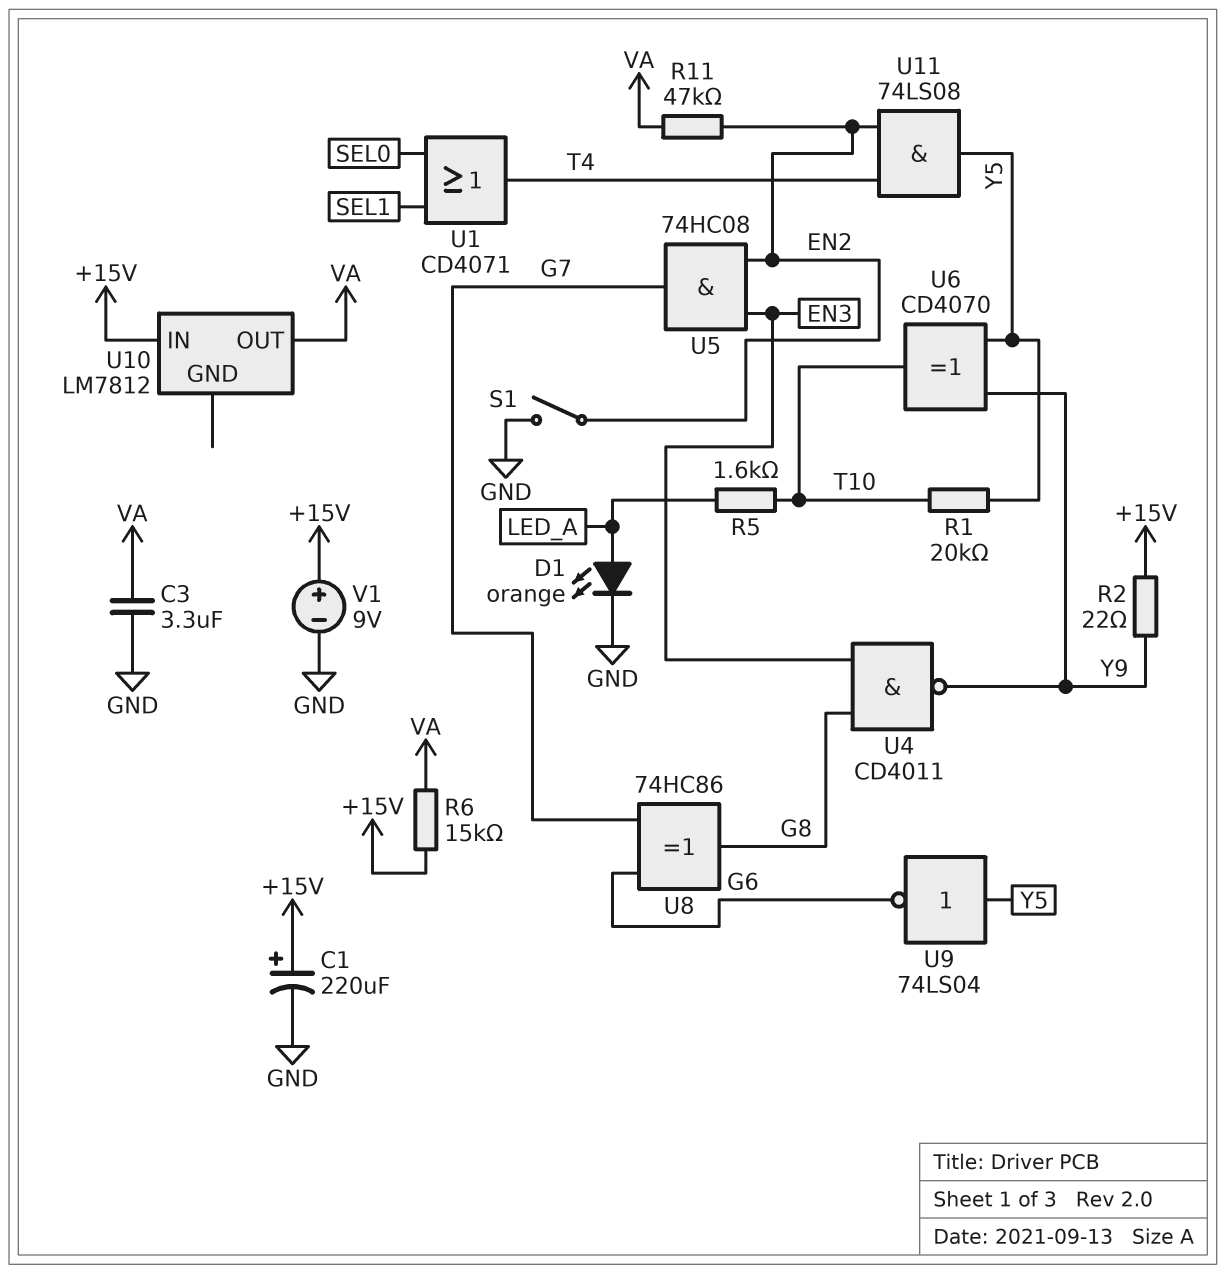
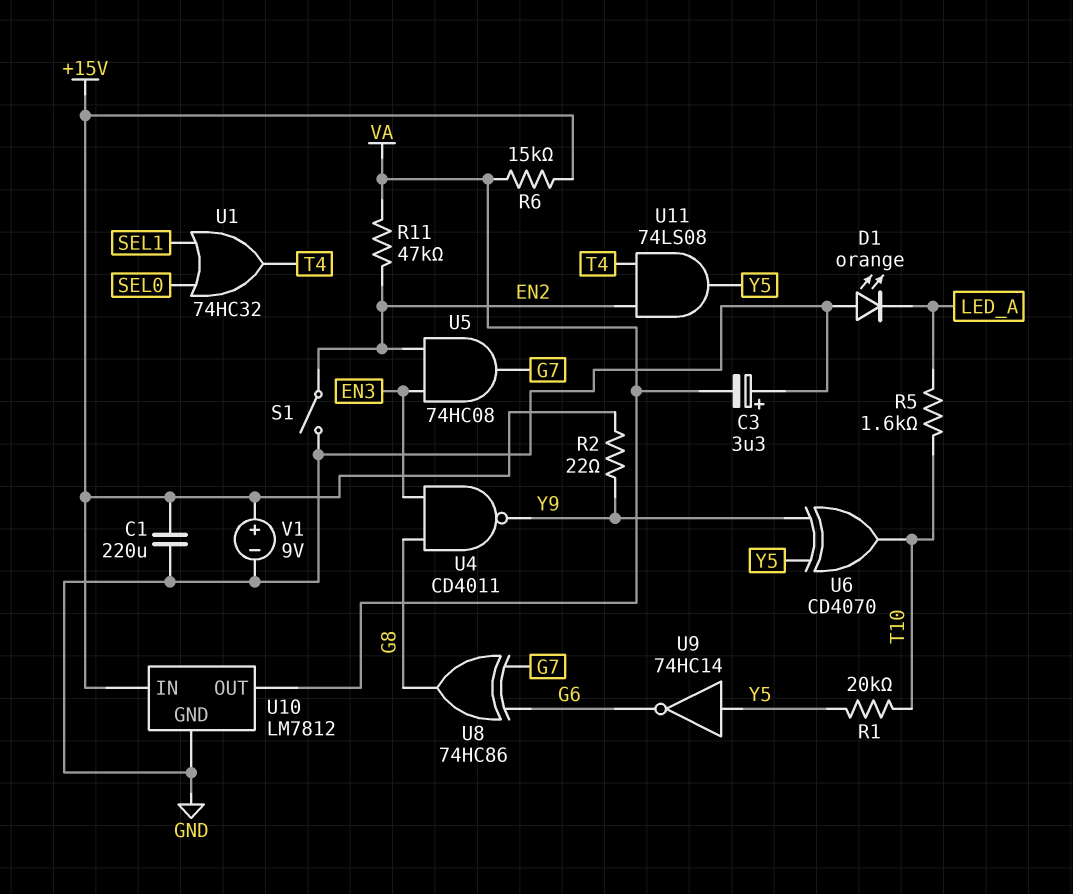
C1: 220uF (plus +15V, minus GND) -> 220uF (+15V, GND)
C3: 3.3uF (GND, VA) -> 3.3uF (plus GND, minus VA)
D1: LED orange (A LED_A, K GND) -> LED orange (A GND, K LED_A)
U1: OR CD4071 (in SEL0, in SEL1, out T4) -> OR 74HC32 (in SEL0, in SEL1, out T4)
U9: NOT 74LS04 (in Y5, out G6) -> NOT 74HC14 (in Y5, out G6)
U10 pin GND: none -> GND

